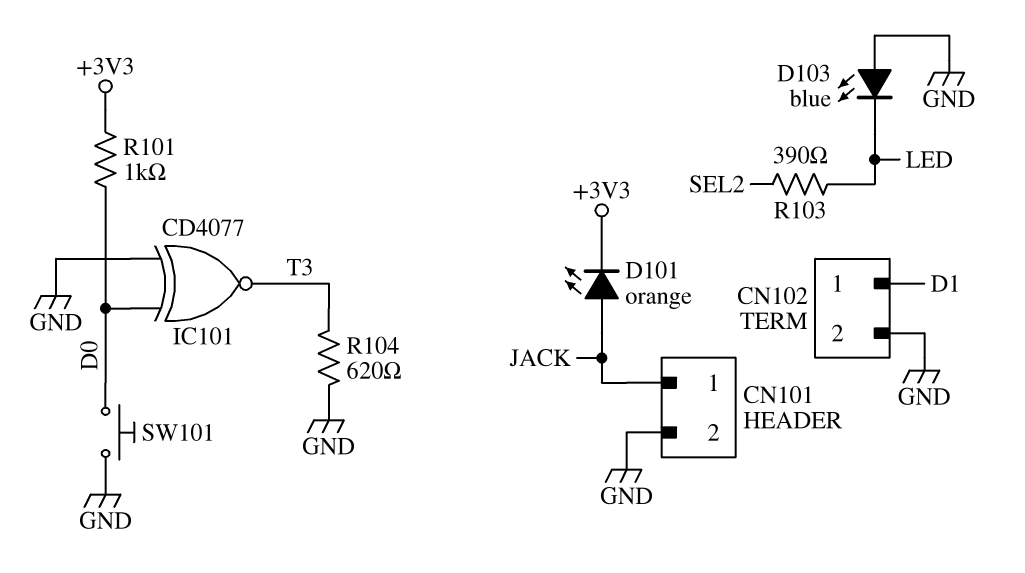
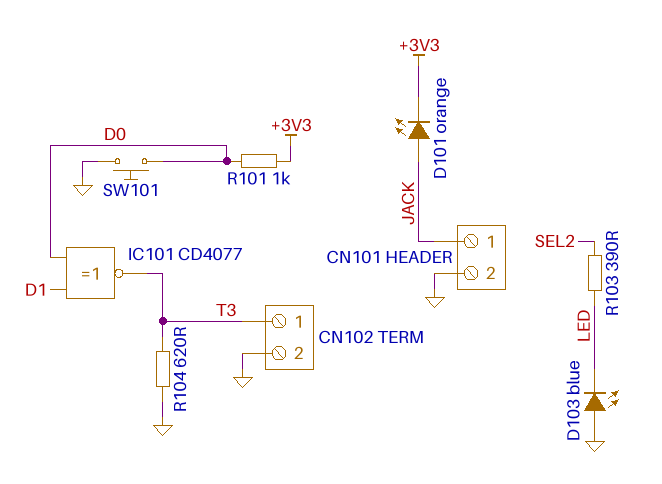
CN102 pin 1: D1 -> T3
IC101: XNOR CD4077 (in D0, in GND, out T3) -> XNOR CD4077 (in D0, in D1, out T3)

